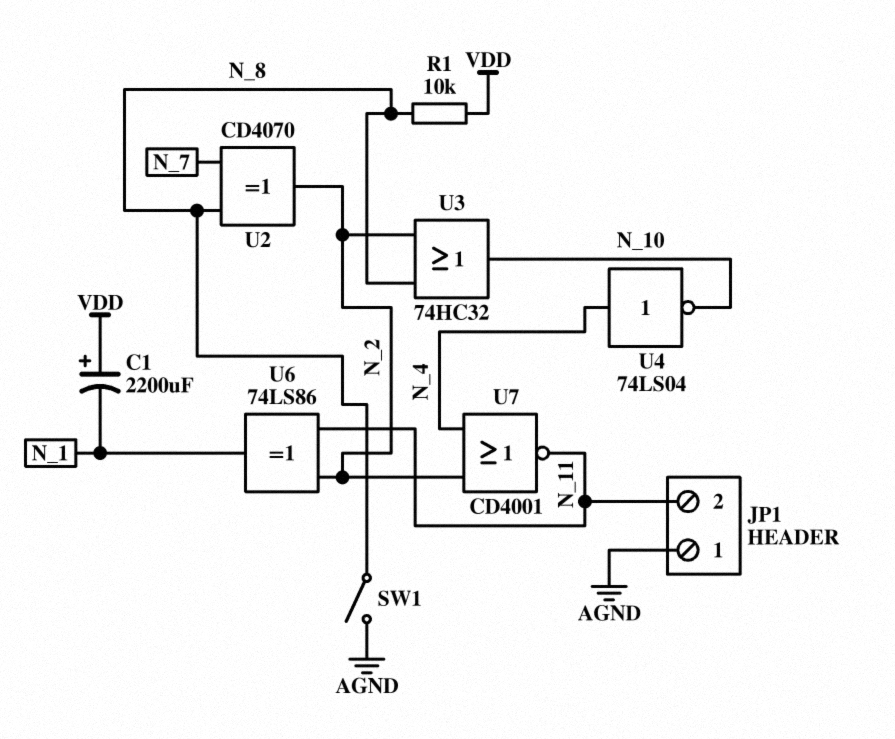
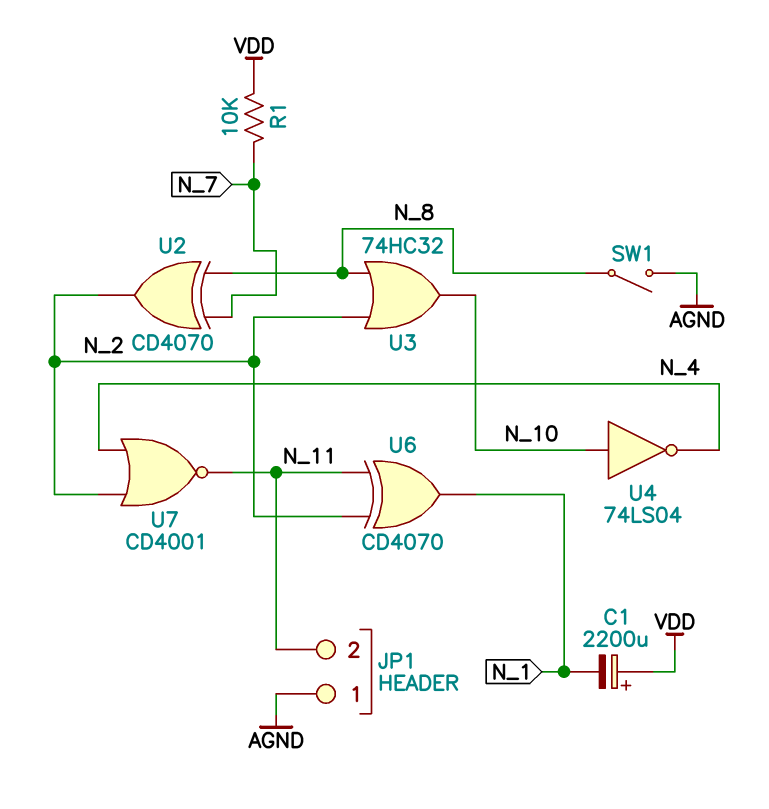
R1: 10k (N_8, VDD) -> 10k (N_7, VDD)
U4: NOT 74LS04 (in N_4, out N_10) -> NOT 74LS04 (in N_10, out N_4)
U6: XOR 74LS86 (in N_2, in N_11, out N_1) -> XOR CD4070 (in N_2, in N_11, out N_1)

